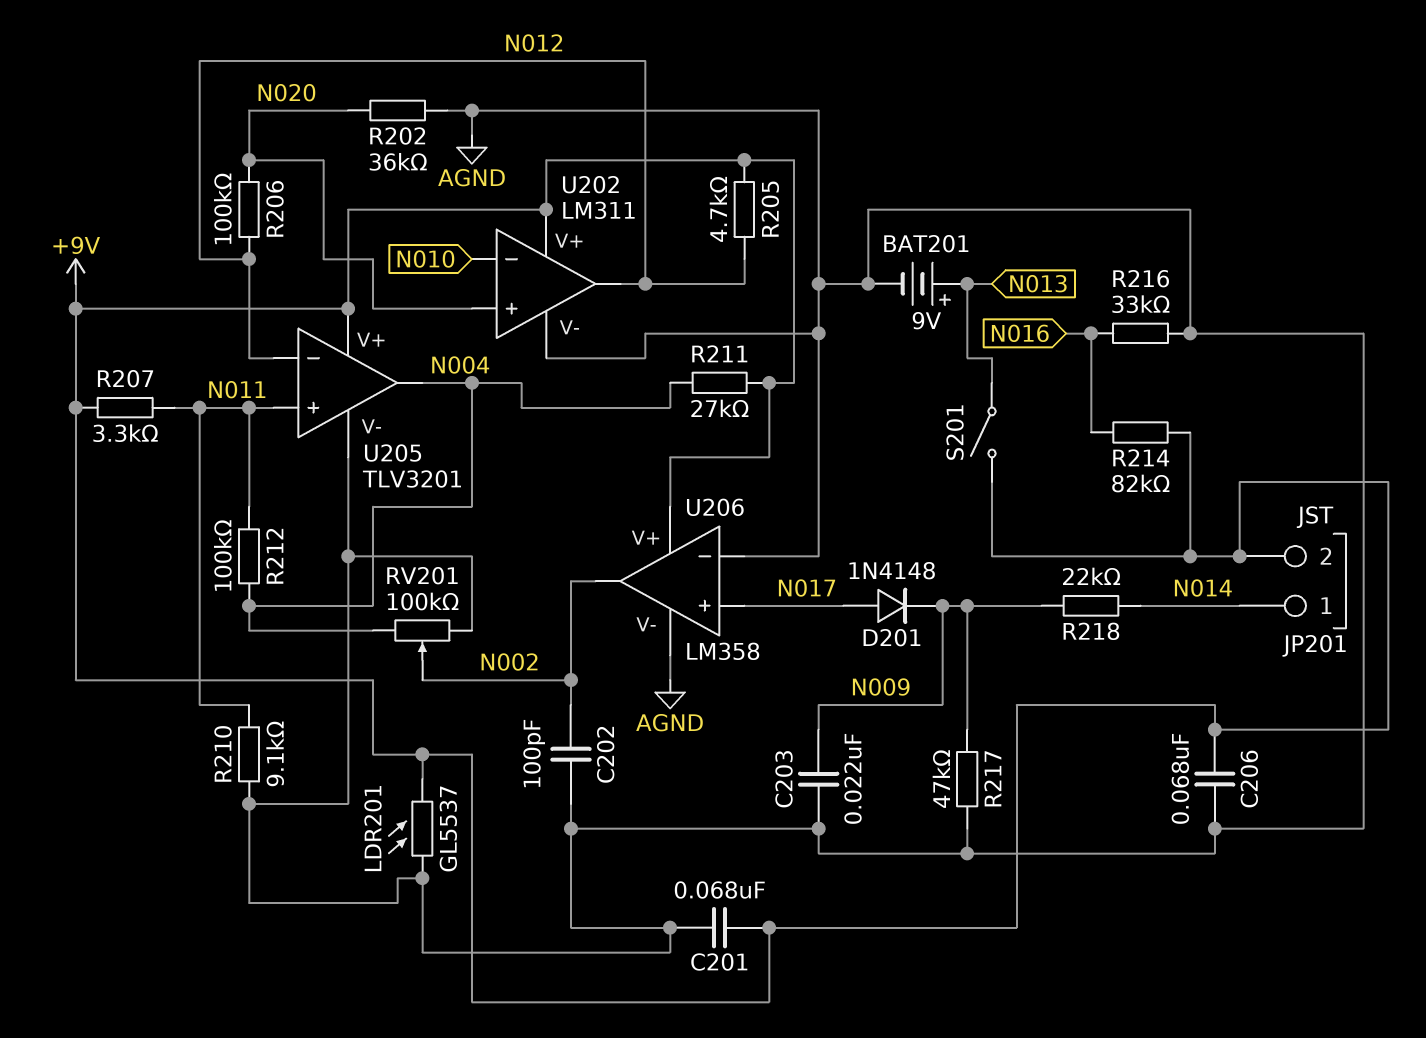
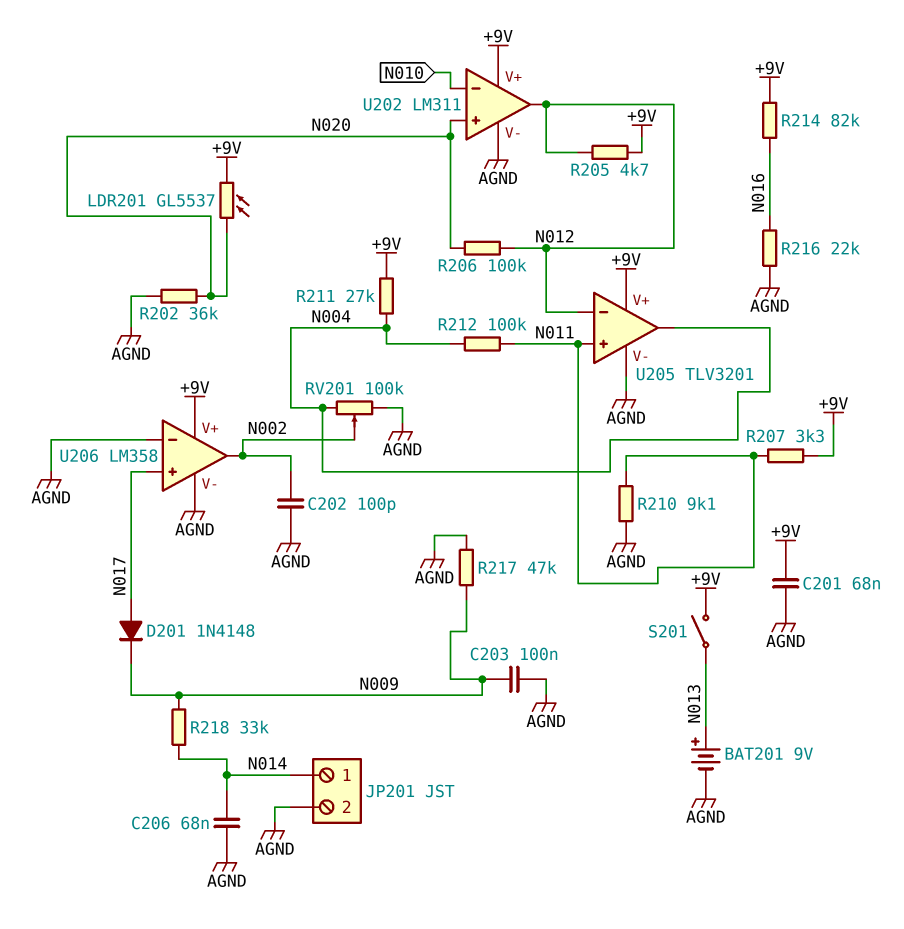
C203: 22nF (AGND, N009) -> 100nF (AGND, N009)
C206: 68nF (+9V, AGND) -> 68nF (AGND, N014)
JP201 pin 2: +9V -> AGND
LDR201: GL5537 (+9V, AGND) -> GL5537 (+9V, N020)
R216: 33k (AGND, N016) -> 22k (AGND, N016)
R218: 22k (N009, N014) -> 33k (N009, N014)

